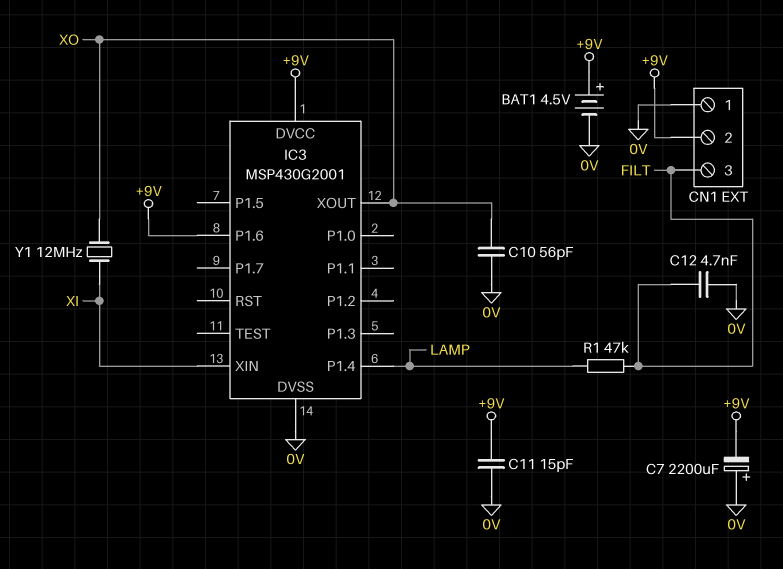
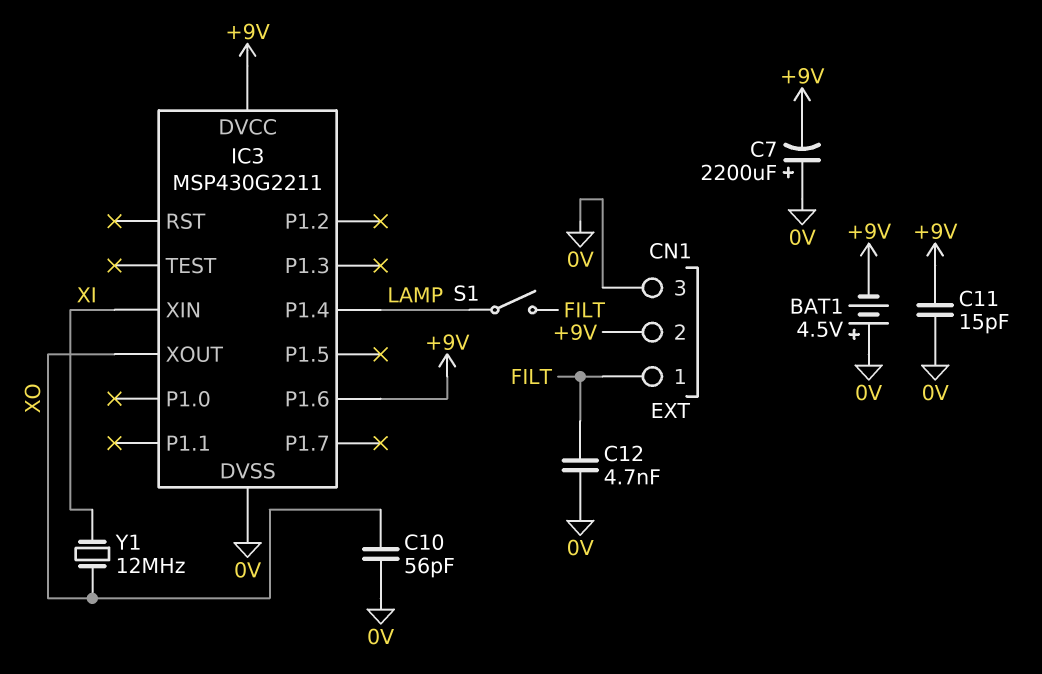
BAT1: 4.5V (plus +9V, minus 0V) -> 4.5V (plus 0V, minus +9V)
CN1 pin 1: 0V -> FILT
CN1 pin 3: FILT -> 0V
IC3: MSP430G2001 -> MSP430G2211
R1: 47k (FILT, LAMP) -> none
S1: none -> switch (FILT, LAMP)

